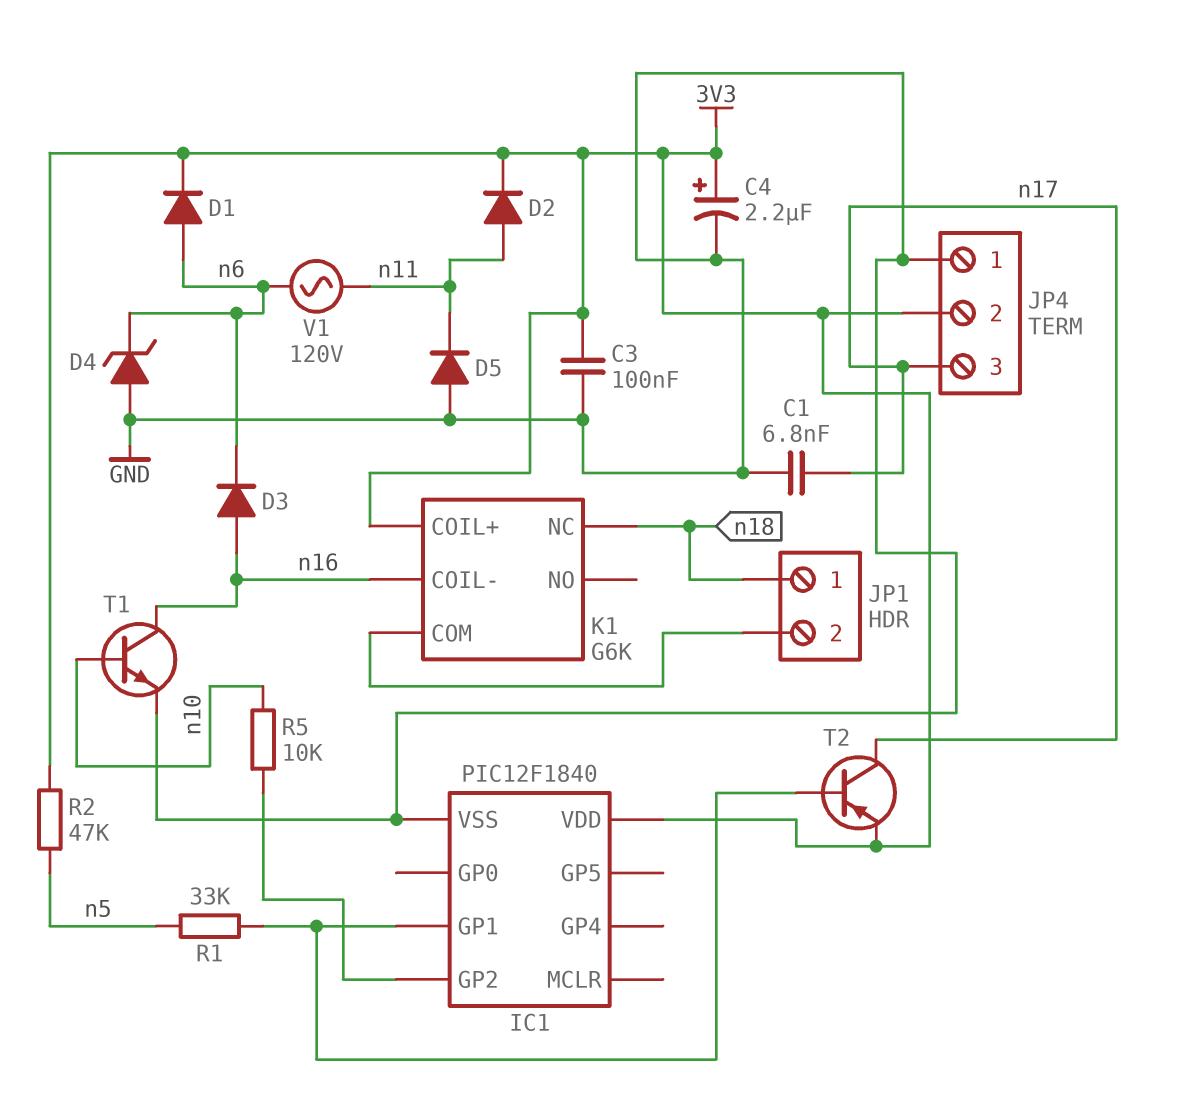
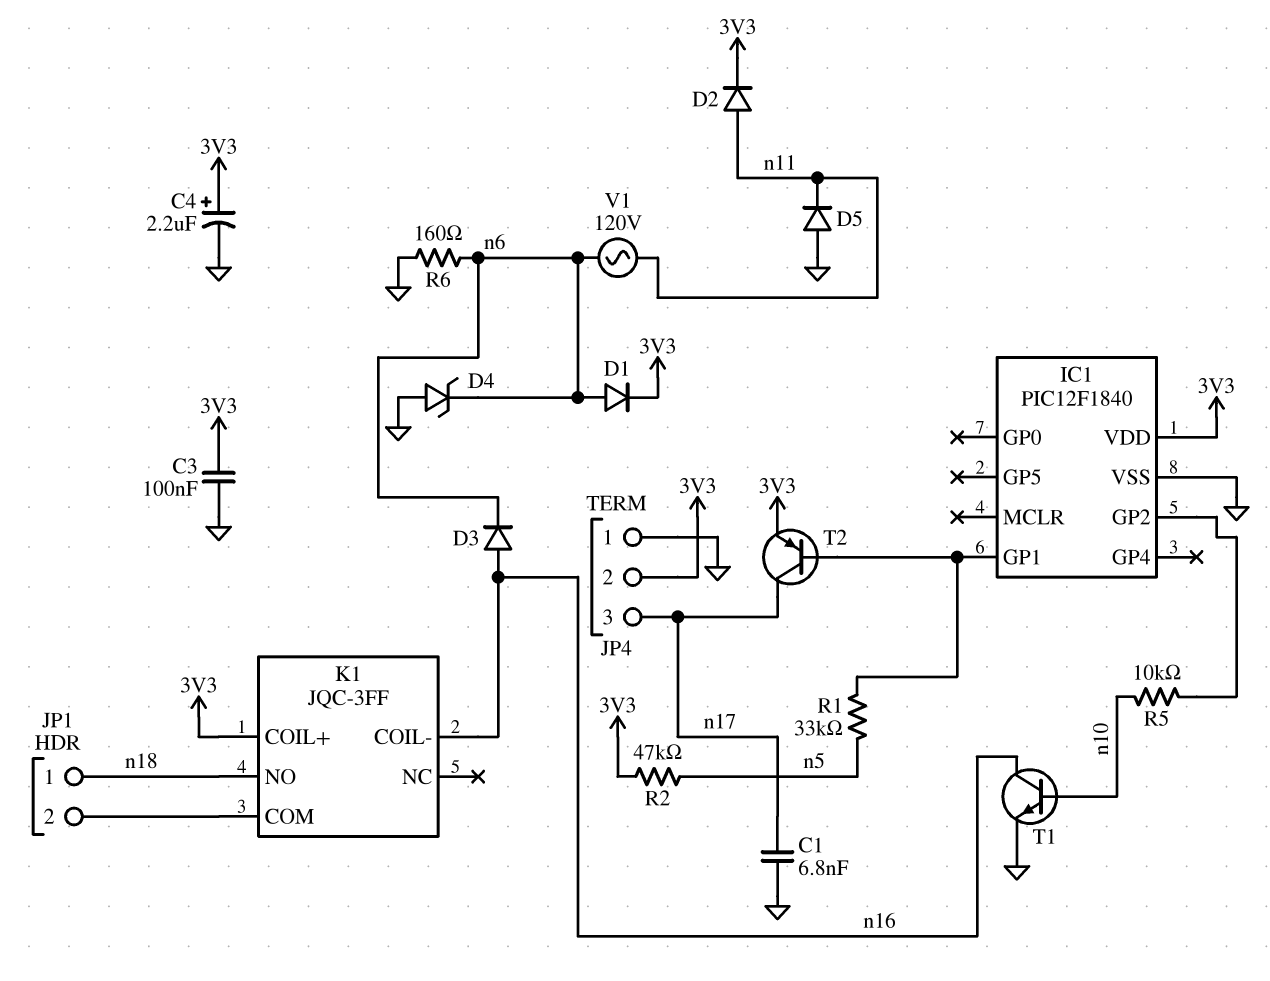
K1: G6K -> JQC-3FF
K1 pin NC: n18 -> none
K1 pin NO: none -> n18
R6: none -> 160 (GND, n6)

